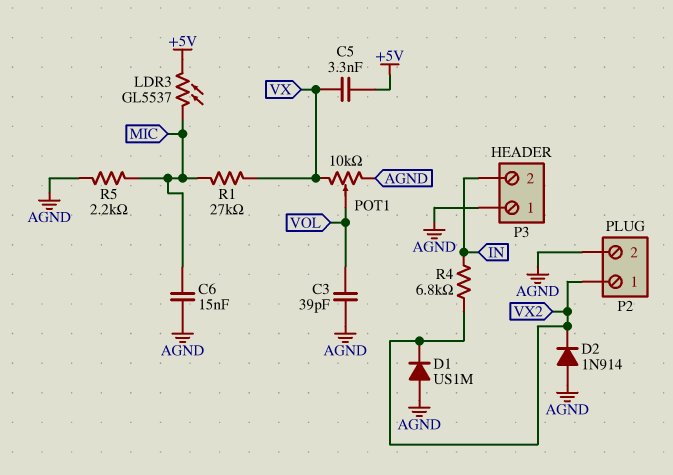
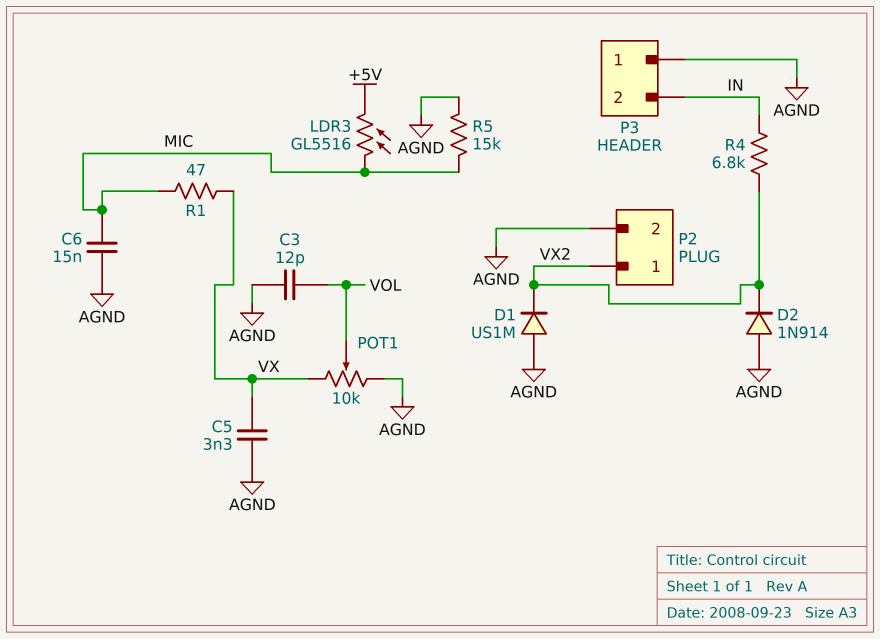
C3: 39pF (AGND, VOL) -> 12pF (AGND, VOL)
C5: 3.3nF (+5V, VX) -> 3.3nF (AGND, VX)
LDR3: GL5537 (+5V, MIC) -> GL5516 (+5V, MIC)
R1: 27k (MIC, VX) -> 47 (MIC, VX)
R5: 2.2k (AGND, MIC) -> 15k (AGND, MIC)

